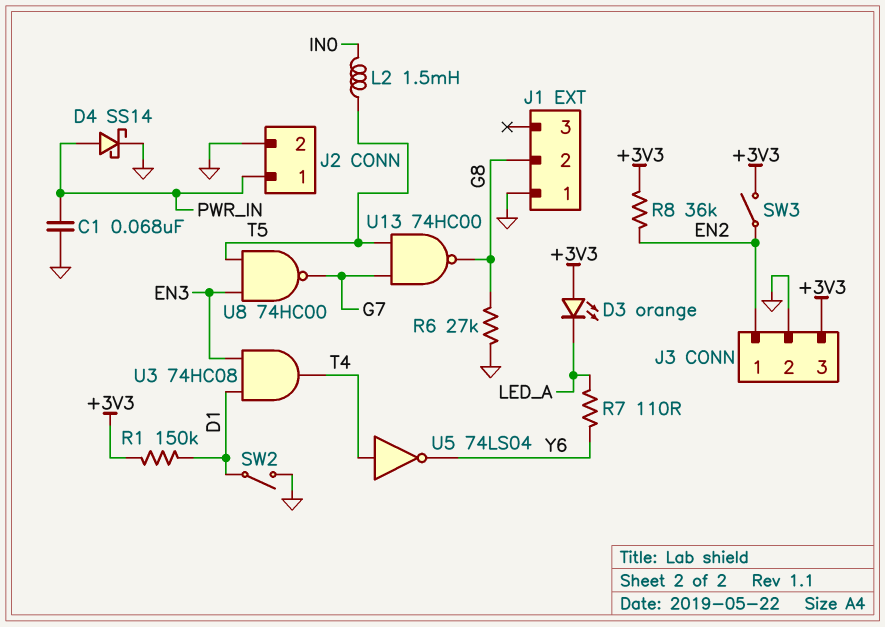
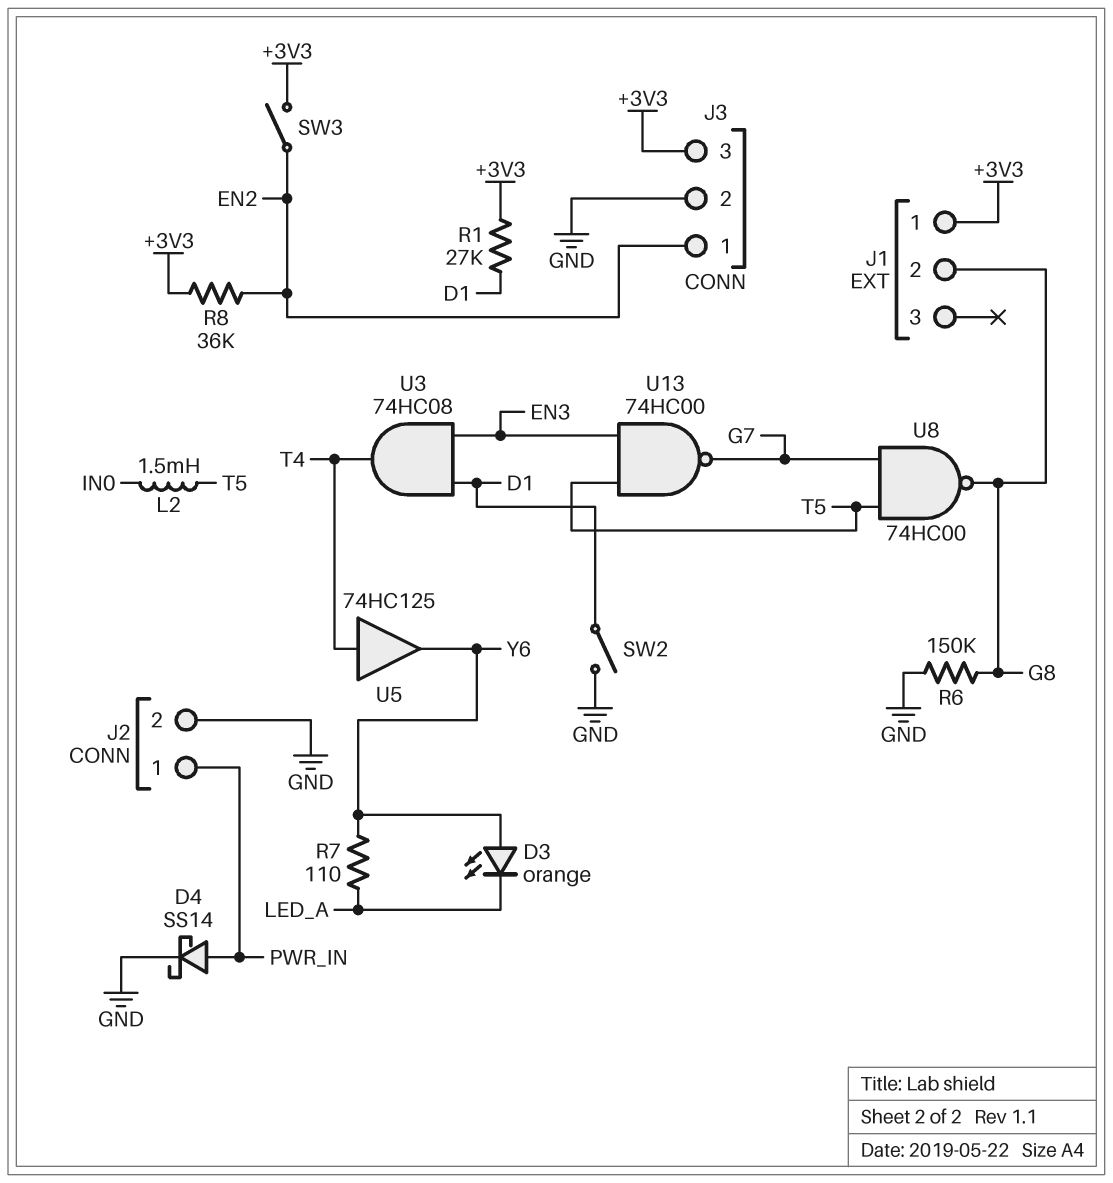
C1: 68nF (GND, PWR_IN) -> none
D3: LED orange (A +3V3, K LED_A) -> LED orange (A Y6, K LED_A)
J1 pin 1: GND -> +3V3
R1: 150k (+3V3, D1) -> 27k (+3V3, D1)
R6: 27k (G8, GND) -> 150k (G8, GND)
U5: NOT 74LS04 (in T4, out Y6) -> buffer 74HC125 (in T4, out Y6)
U8: NAND 74HC00 (in EN3, in T5, out G7) -> NAND 74HC00 (in G7, in T5, out G8)
U13: NAND 74HC00 (in G7, in T5, out G8) -> NAND 74HC00 (in EN3, in T5, out G7)

